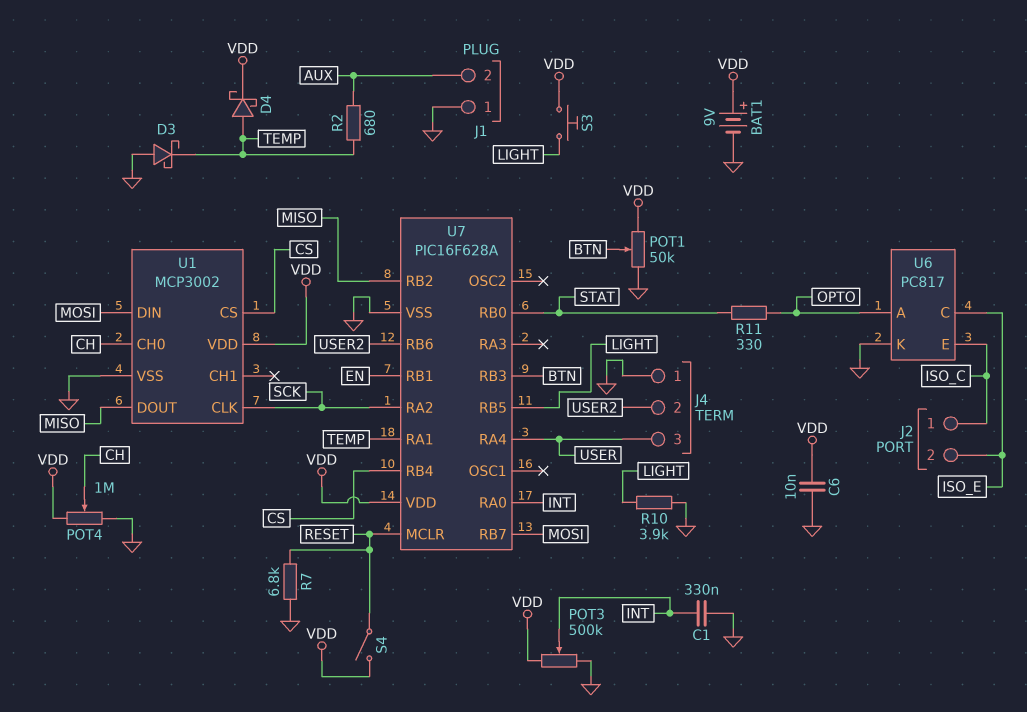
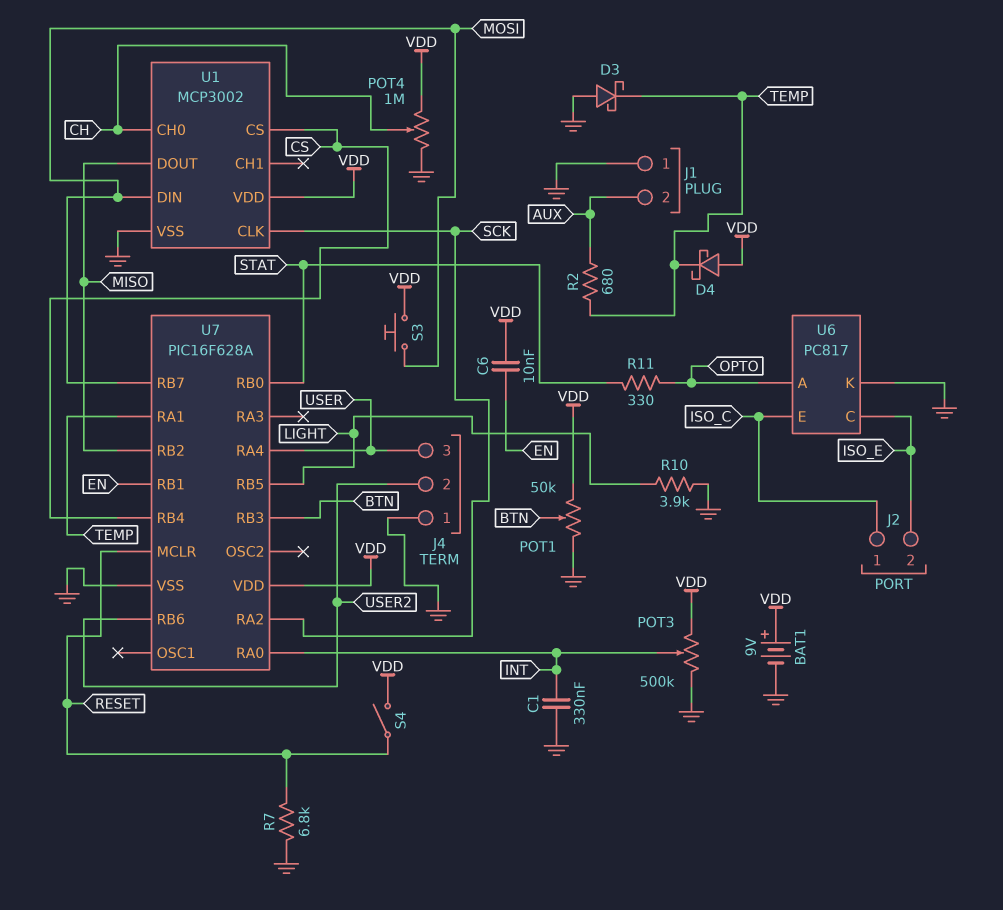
C6: 10nF (GND, VDD) -> 10nF (EN, VDD)
D4: schottky (A TEMP, K VDD) -> schottky (A VDD, K TEMP)
S3: button (LIGHT, VDD) -> button (MOSI, VDD)

